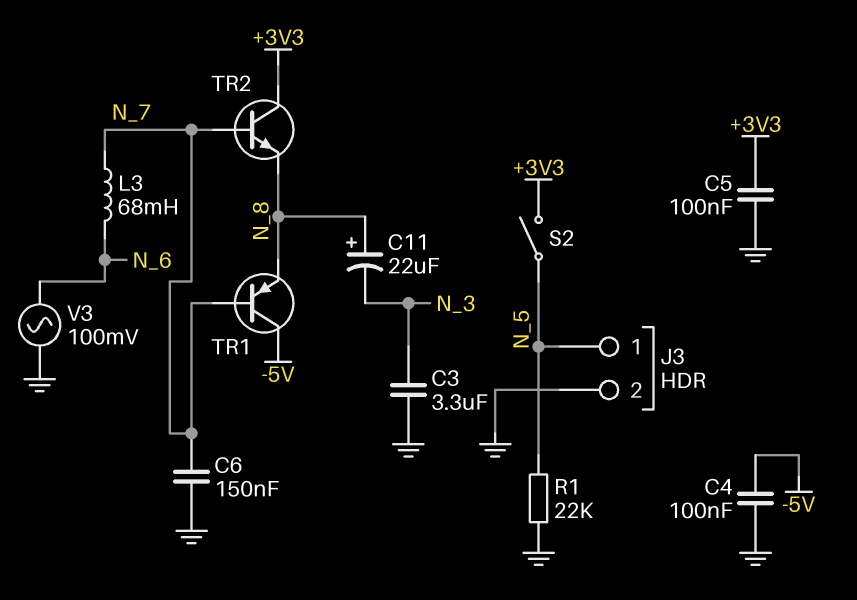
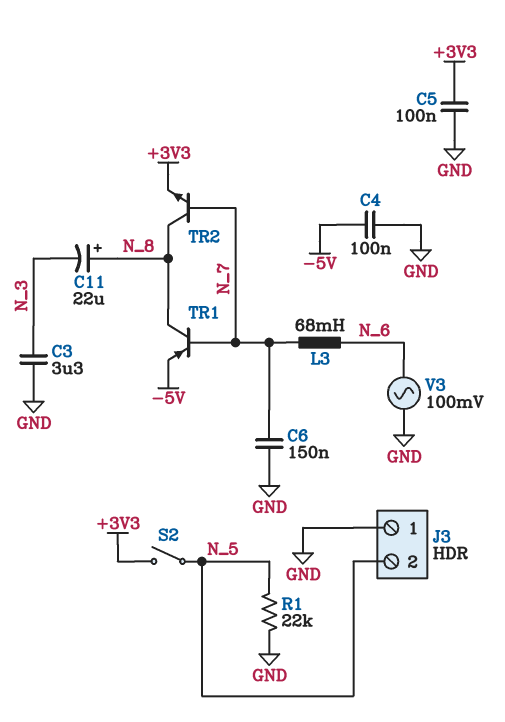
J3 pin 1: N_5 -> GND
J3 pin 2: GND -> N_5
TR1: PNP (B N_7, C -5V, E N_8) -> PNP (B N_7, C N_8, E -5V)
TR2: NPN (B N_7, C +3V3, E N_8) -> NPN (B N_7, C N_8, E +3V3)

